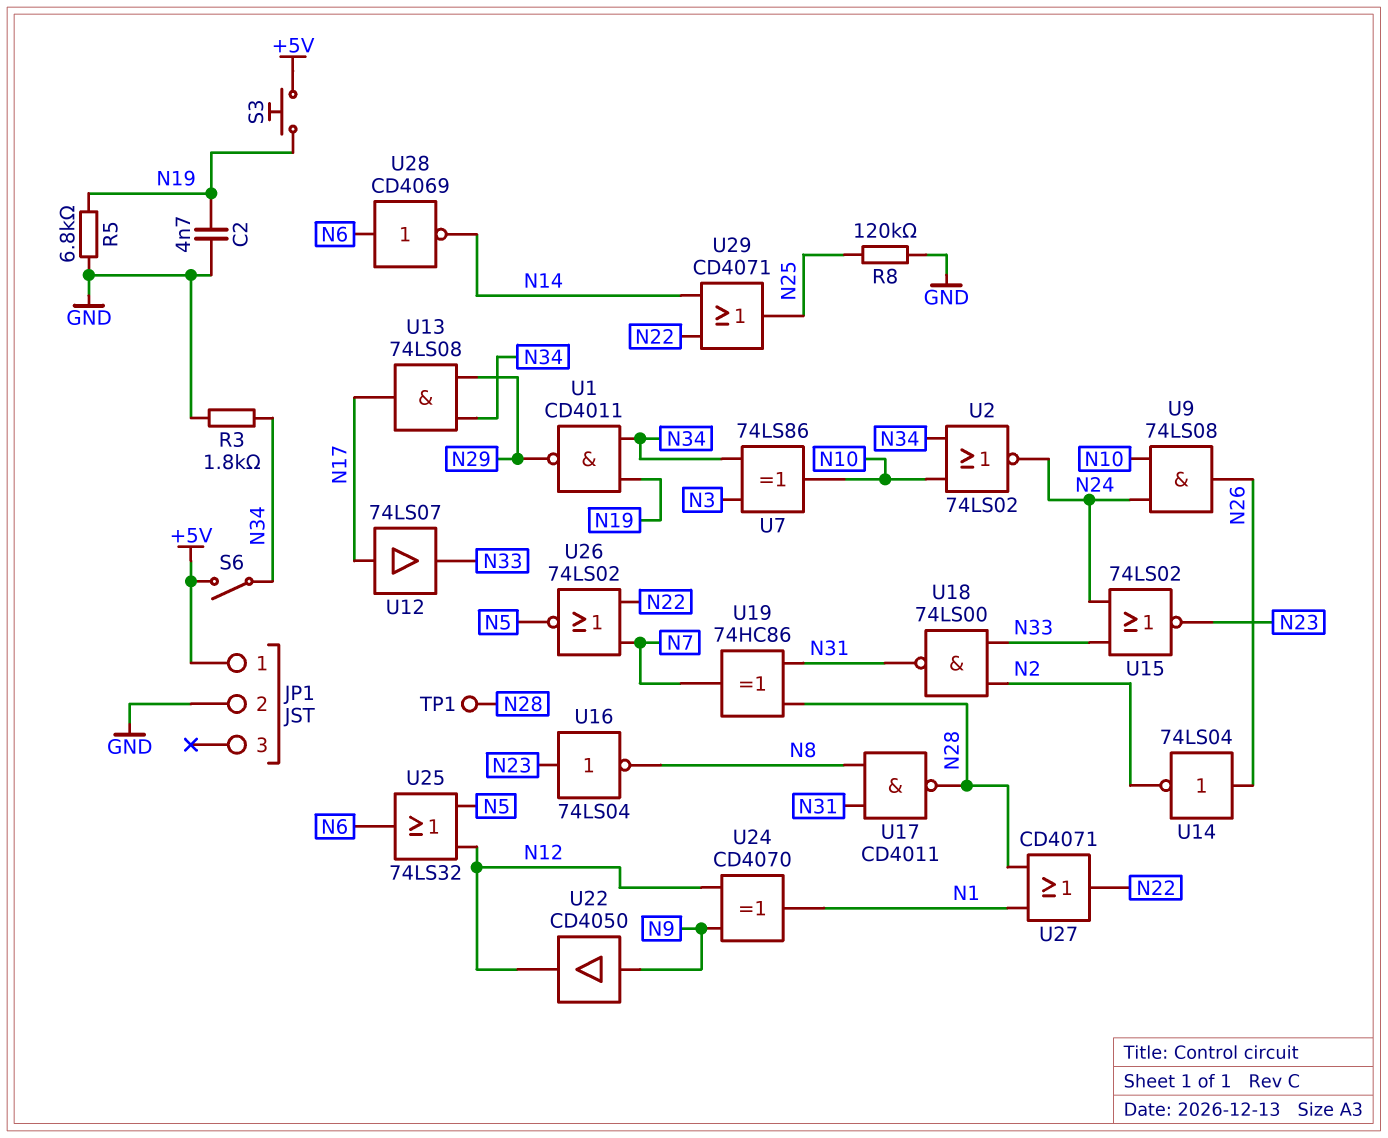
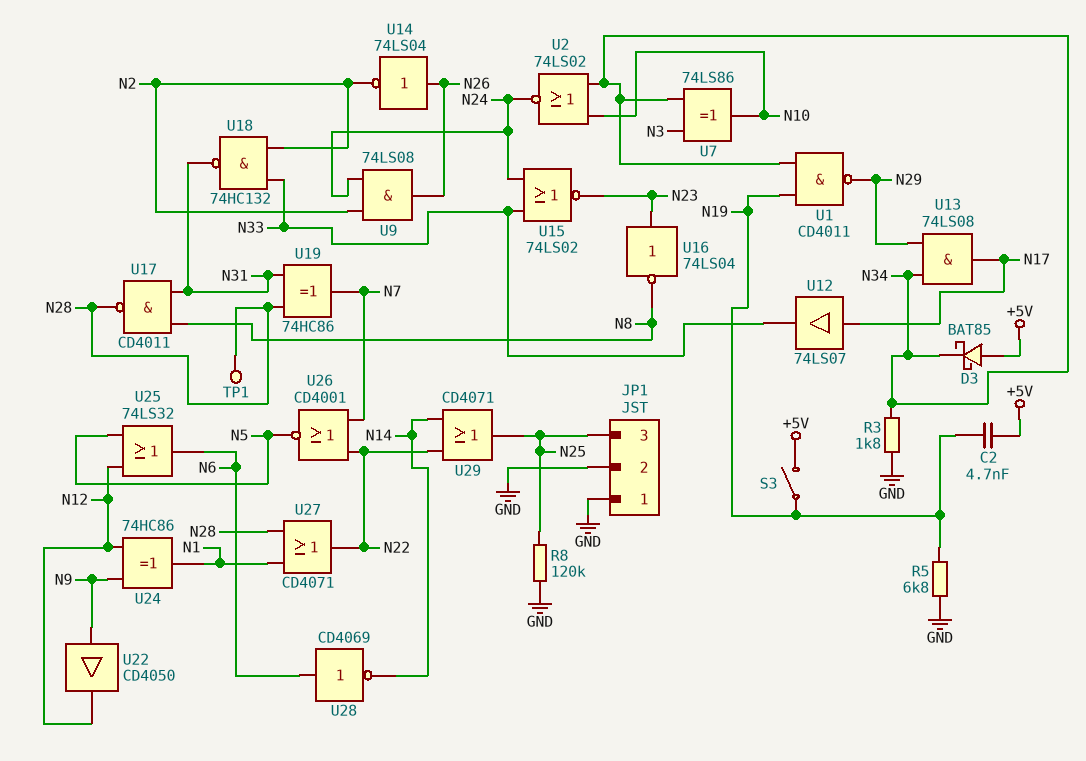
C2: 4.7nF (GND, N19) -> 4.7nF (+5V, N19)
D3: none -> schottky BAT85 (A +5V, K N34)
JP1 pin 1: +5V -> GND
JP1 pin 3: none -> N25
S3: button (+5V, N19) -> switch (+5V, N19)
S6: switch (+5V, N34) -> none
U9: AND 74LS08 (in N10, in N24, out N26) -> AND 74LS08 (in N2, in N24, out N26)
U18: NAND 74LS00 (in N2, in N33, out N31) -> NAND 74HC132 (in N2, in N33, out N31)
U24: XOR CD4070 (in N9, in N12, out N1) -> XOR 74HC86 (in N9, in N12, out N1)
U26: NOR 74LS02 (in N7, in N22, out N5) -> NOR CD4001 (in N7, in N22, out N5)

